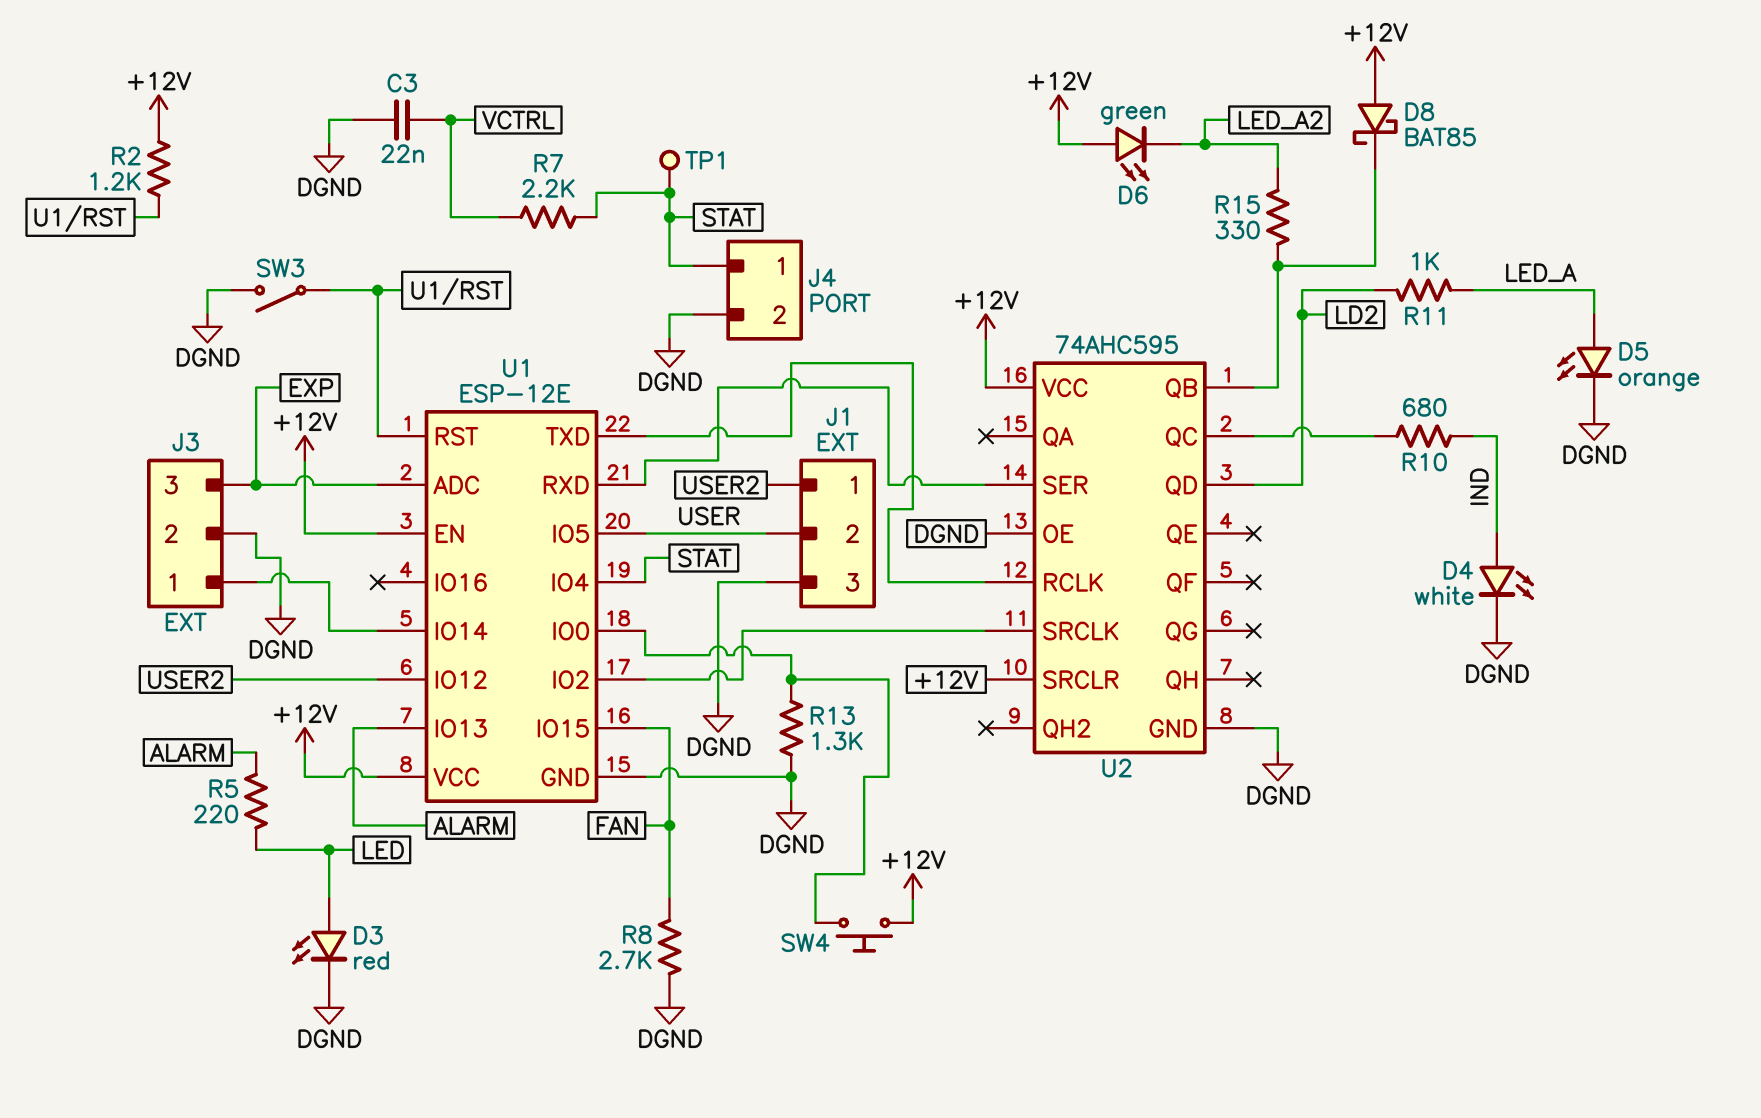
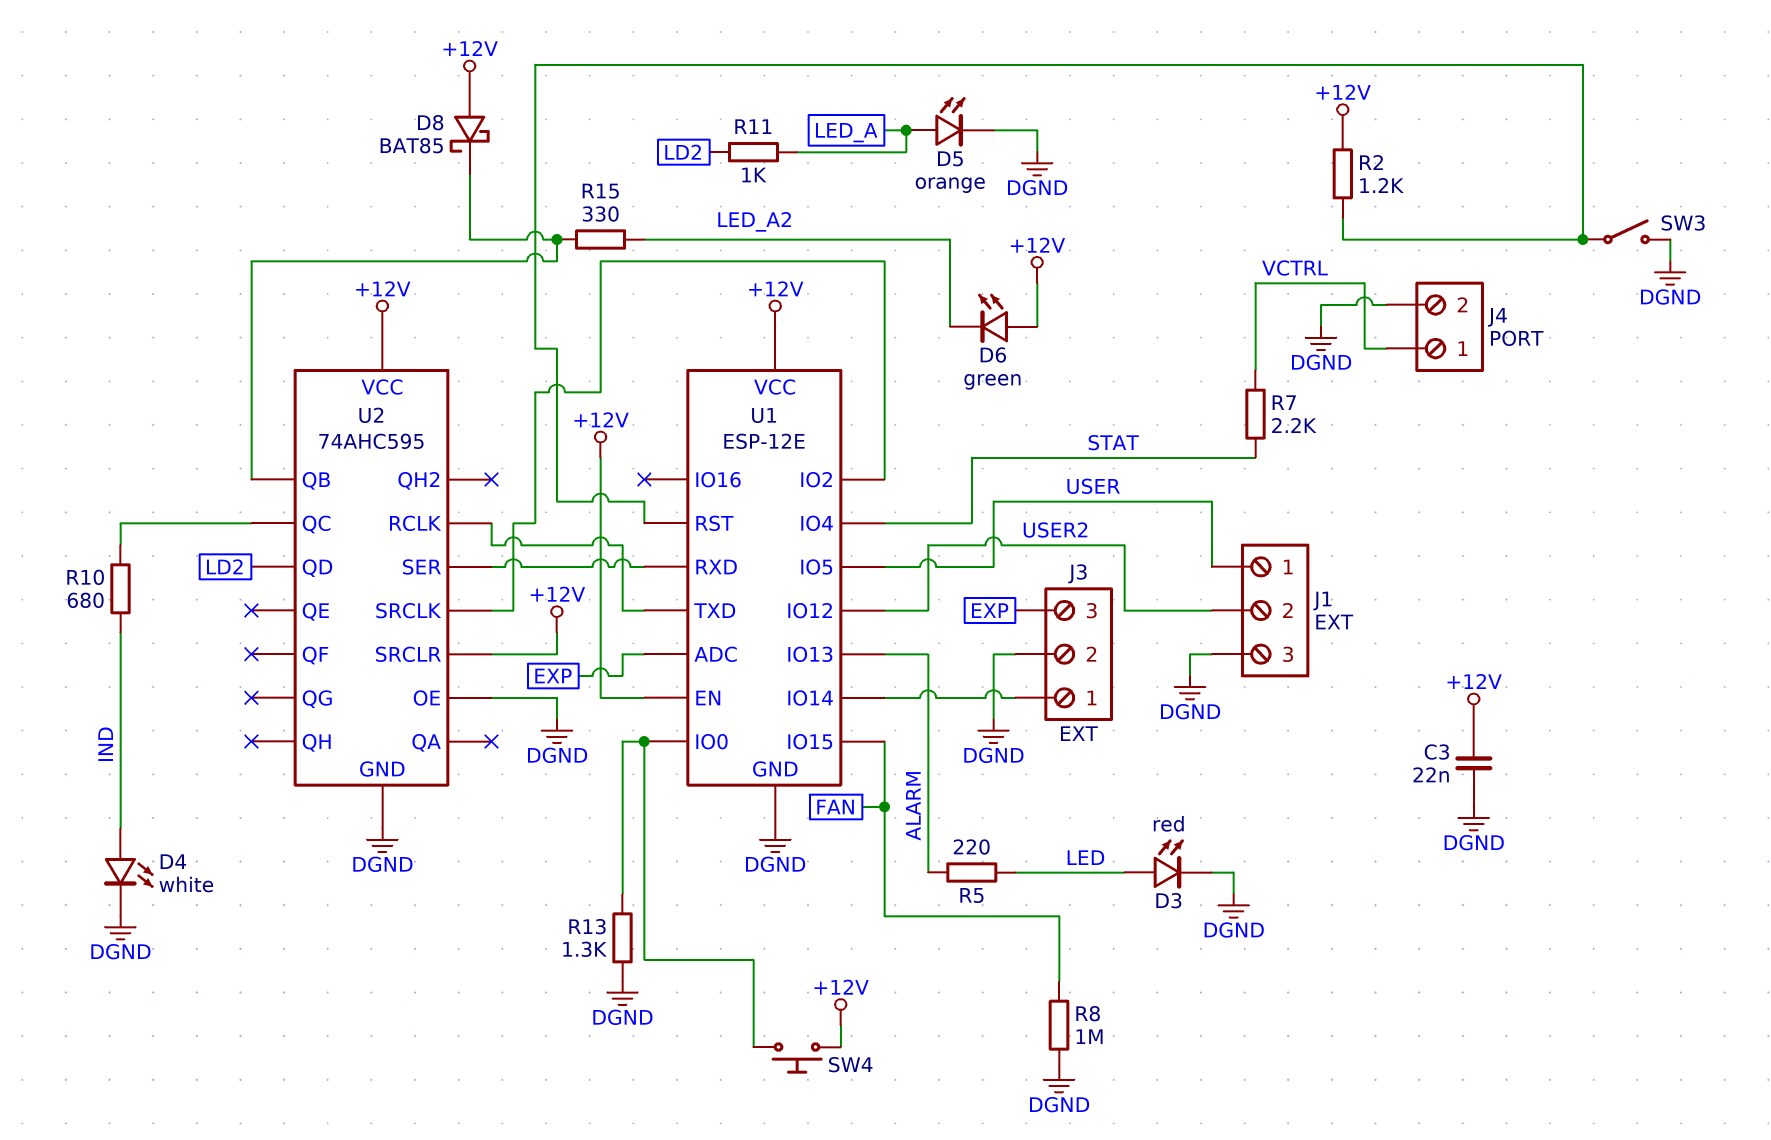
C3: 22nF (DGND, VCTRL) -> 22nF (+12V, DGND)
J1 pin 1: USER2 -> USER
J1 pin 2: USER -> USER2
J4 pin 1: STAT -> VCTRL
R8: 2.7k (DGND, FAN) -> 1M (DGND, FAN)
TP1: test point (STAT) -> none

